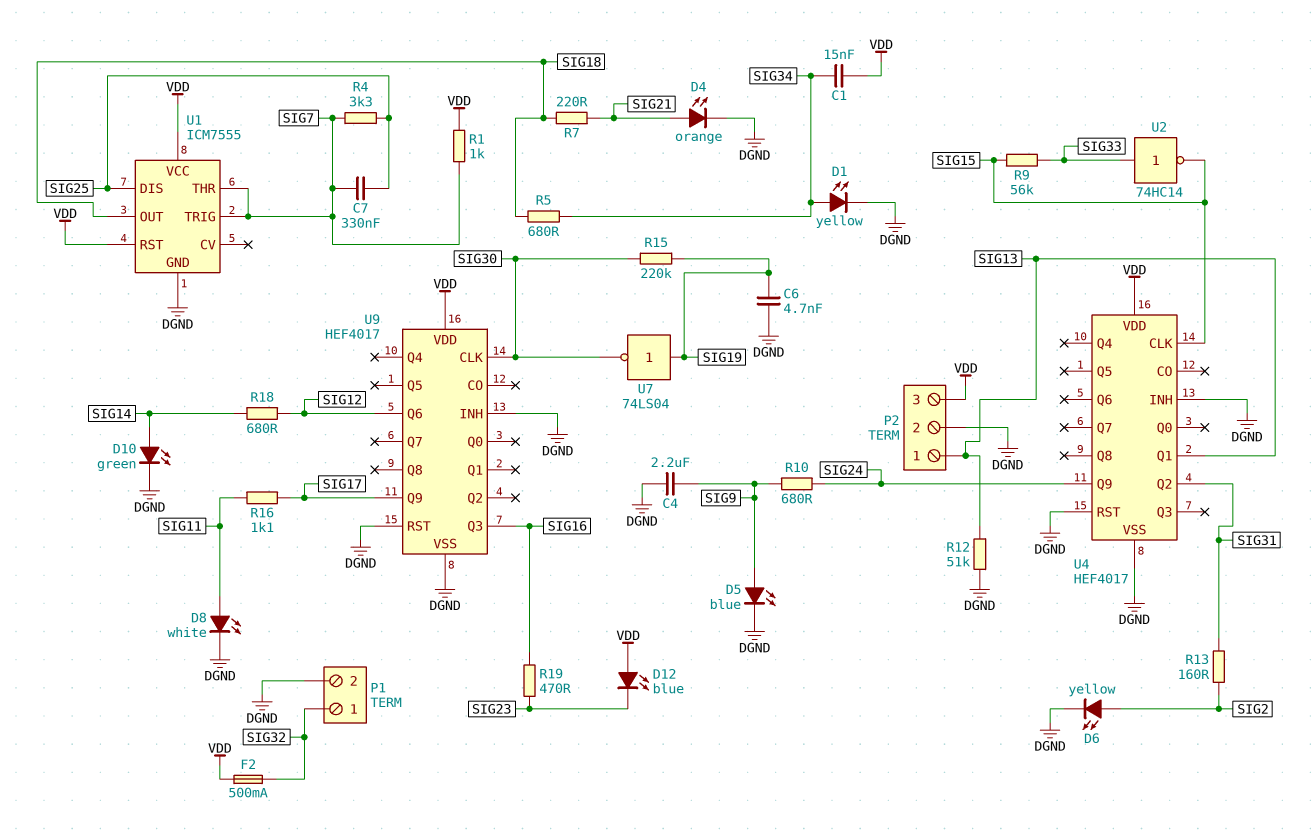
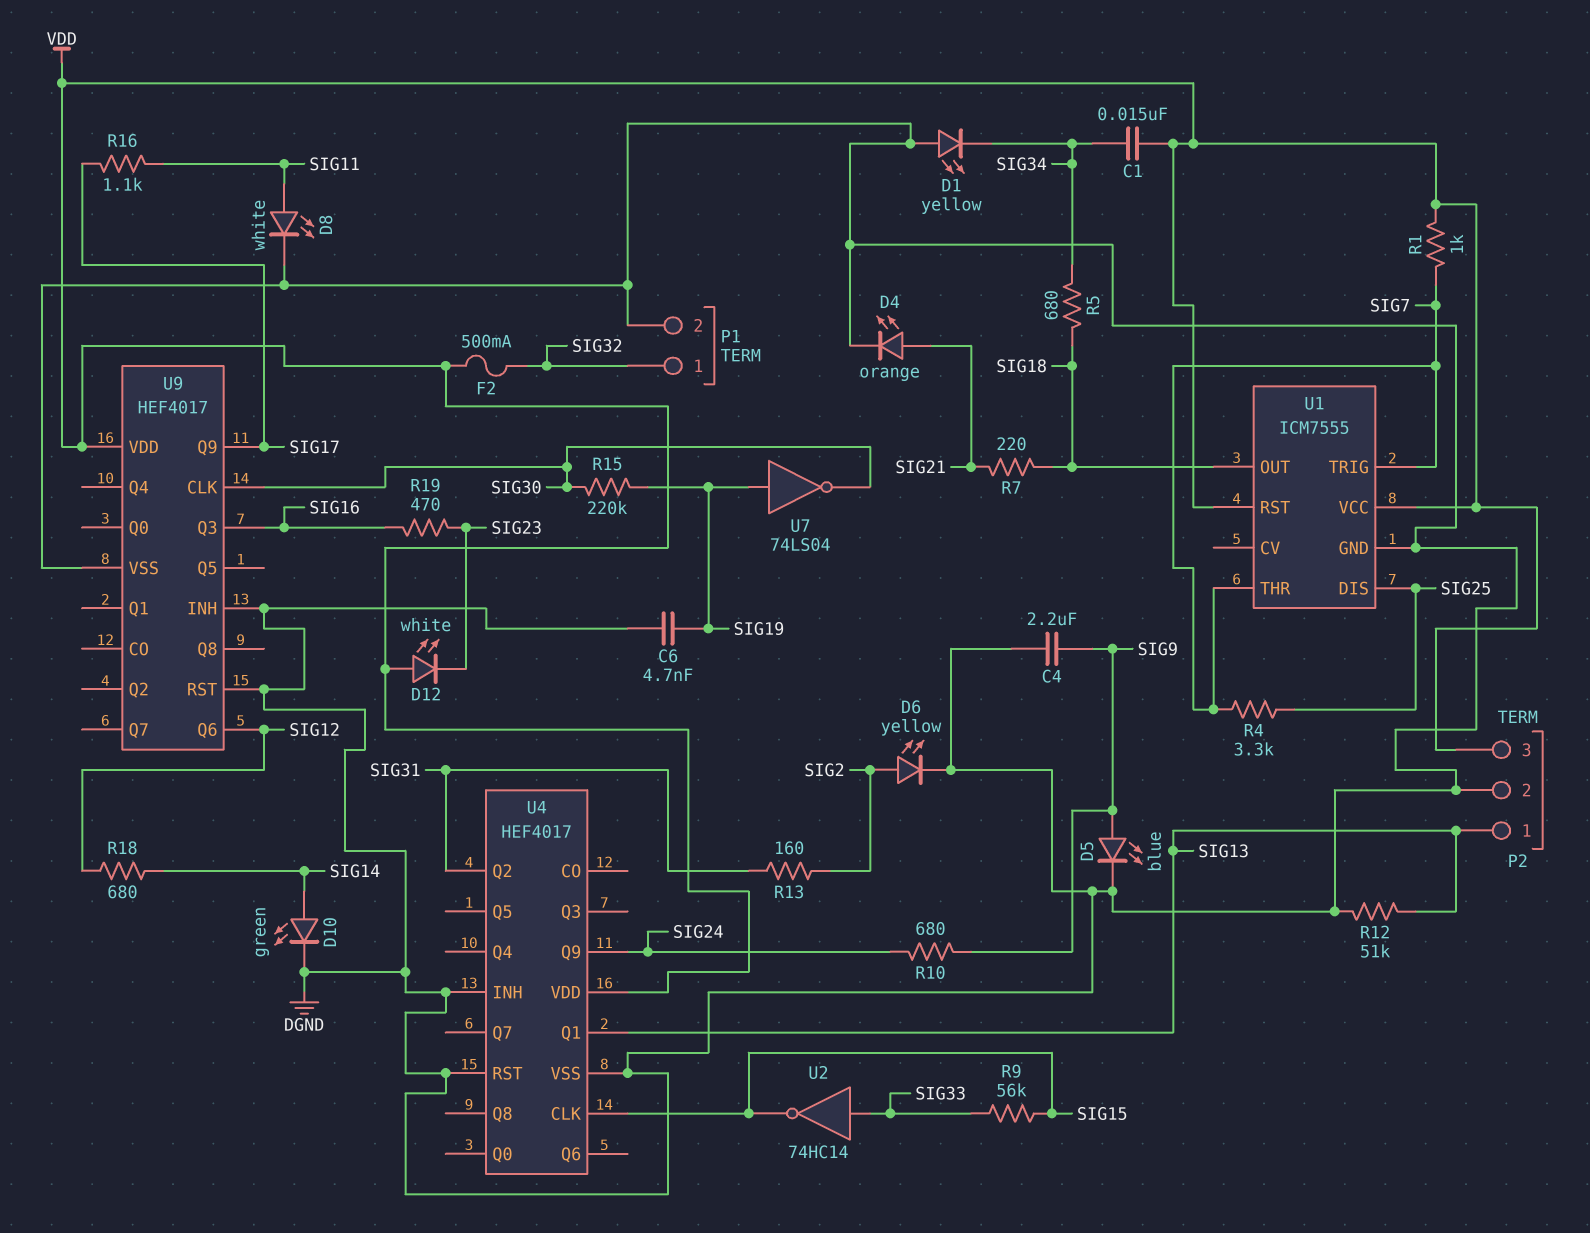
C7: 330nF (SIG7, SIG25) -> none
D1: LED yellow (A SIG34, K DGND) -> LED yellow (A DGND, K SIG34)
D12: LED blue (A VDD, K SIG23) -> LED white (A VDD, K SIG23)

